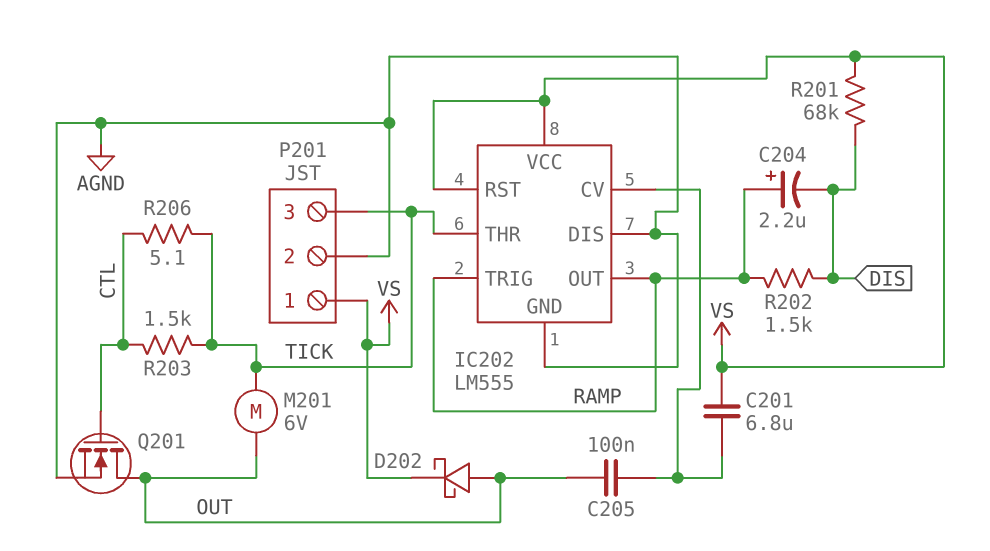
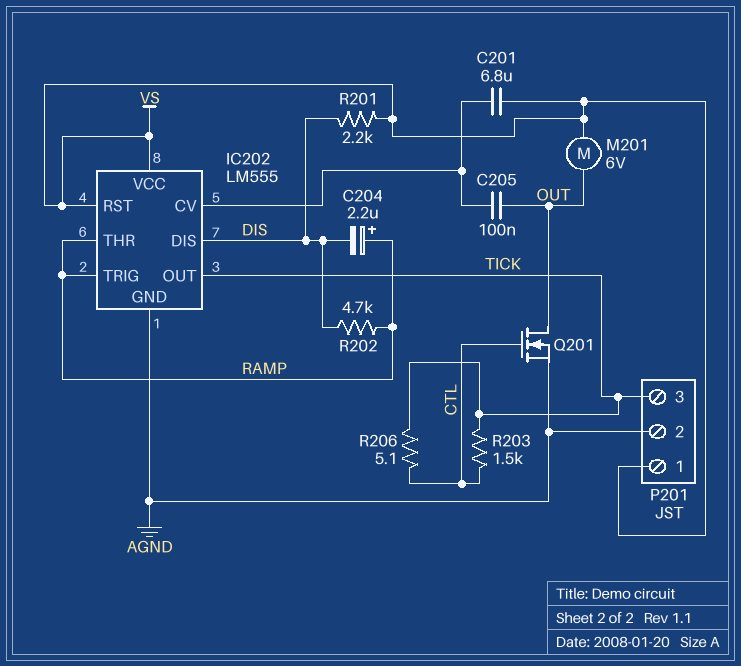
D202: schottky (A OUT, K VS) -> none
IC202 pin DIS: AGND -> DIS
IC202 pin OUT: RAMP -> TICK
IC202 pin THR: TICK -> RAMP
M201: motor 6V (OUT, TICK) -> motor 6V (OUT, VS)
R201: 68k (DIS, VS) -> 2.2k (DIS, VS)
R202: 1.5k (DIS, RAMP) -> 4.7k (DIS, RAMP)

